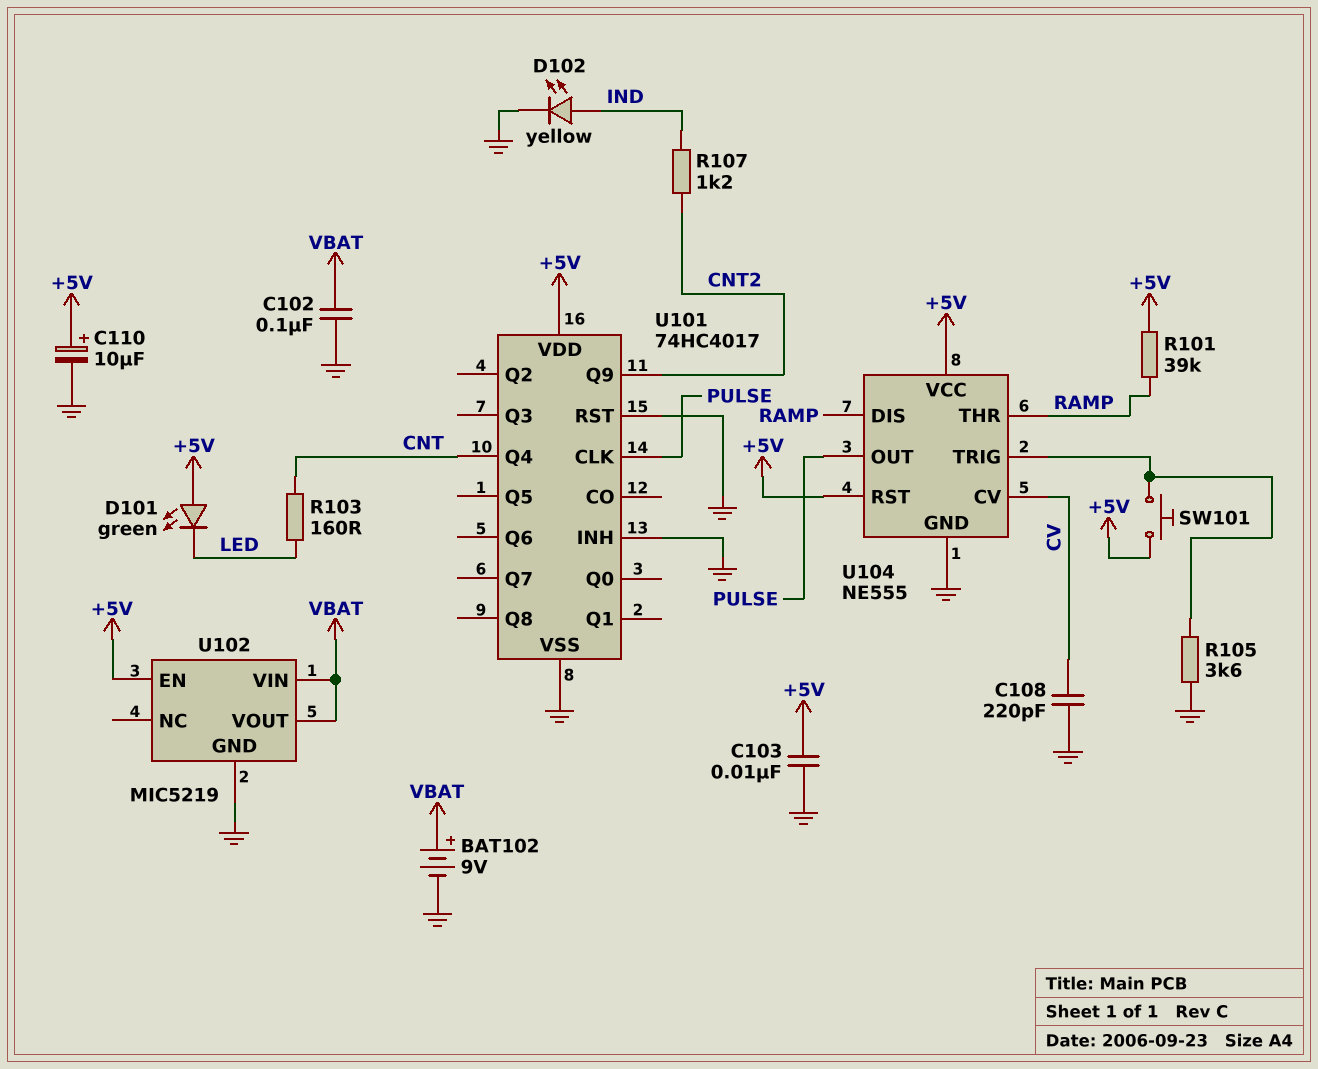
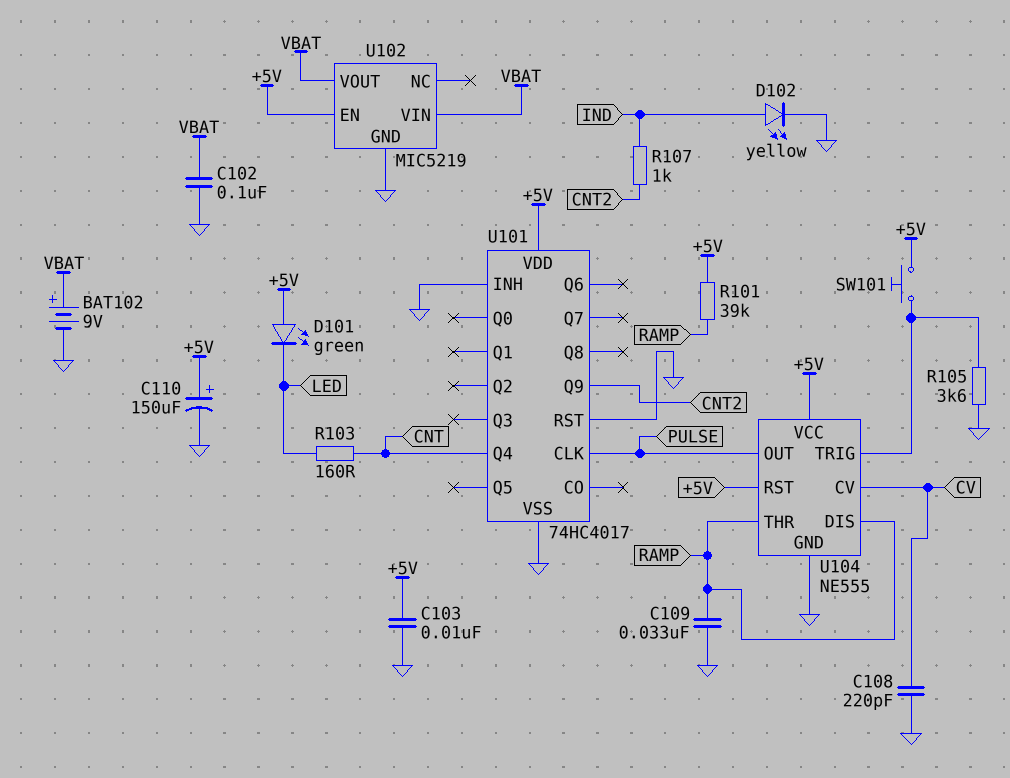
C109: none -> 33nF (GND, RAMP)
C110: 10uF (plus +5V, minus GND) -> 150uF (plus +5V, minus GND)
R107: 1.2k (CNT2, IND) -> 1k (CNT2, IND)

